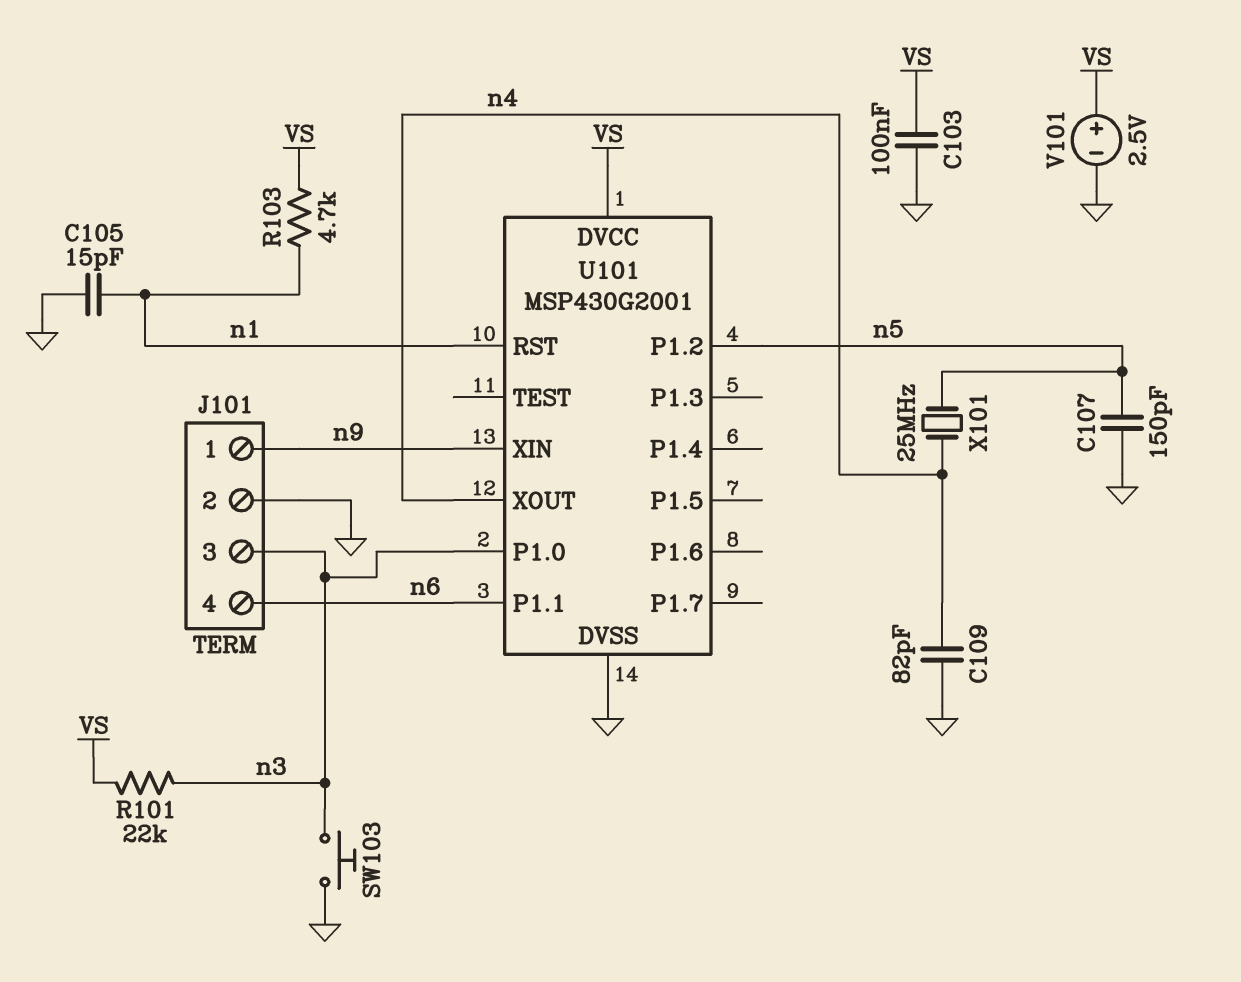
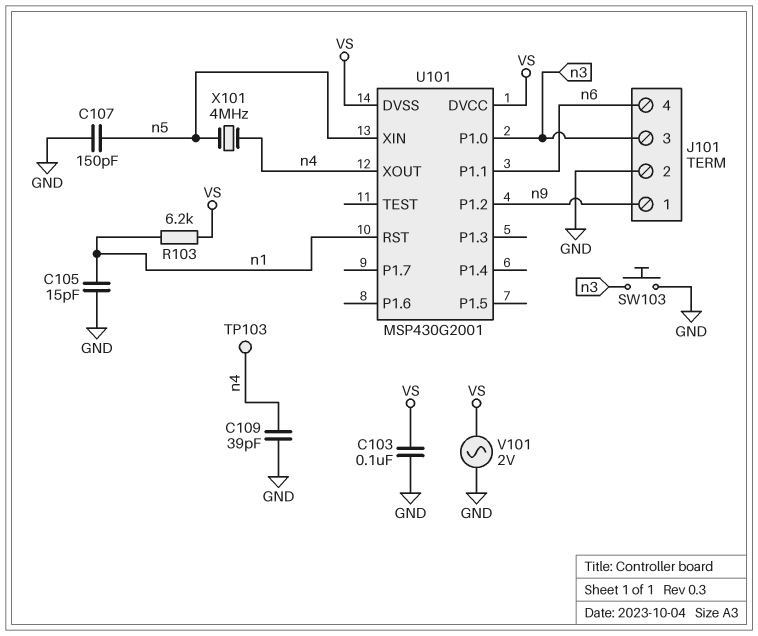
C109: 82pF (GND, n4) -> 39pF (GND, n4)
R101: 22k (VS, n3) -> none
R103: 4.7k (VS, n1) -> 6.2k (VS, n1)
TP103: none -> test point (n4)
U101 pin DVSS: GND -> VS
U101 pin P1.2: n5 -> n9
U101 pin XIN: n9 -> n5
V101: 2.5V (plus VS, minus GND) -> AC 2V (GND, VS)
X101: 25MHz (n4, n5) -> 4MHz (n4, n5)

